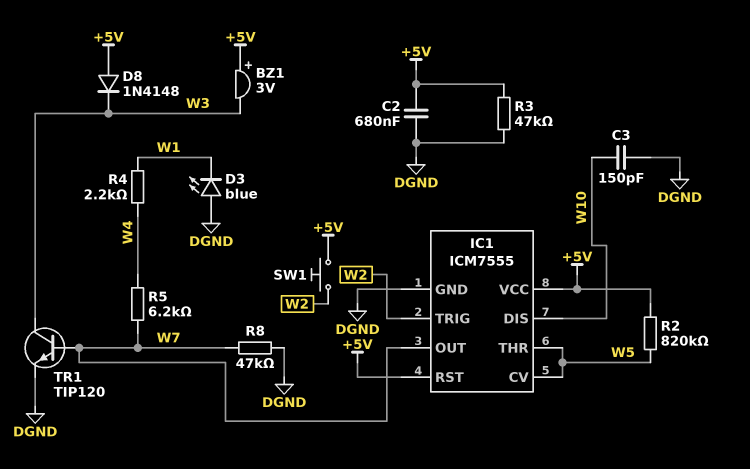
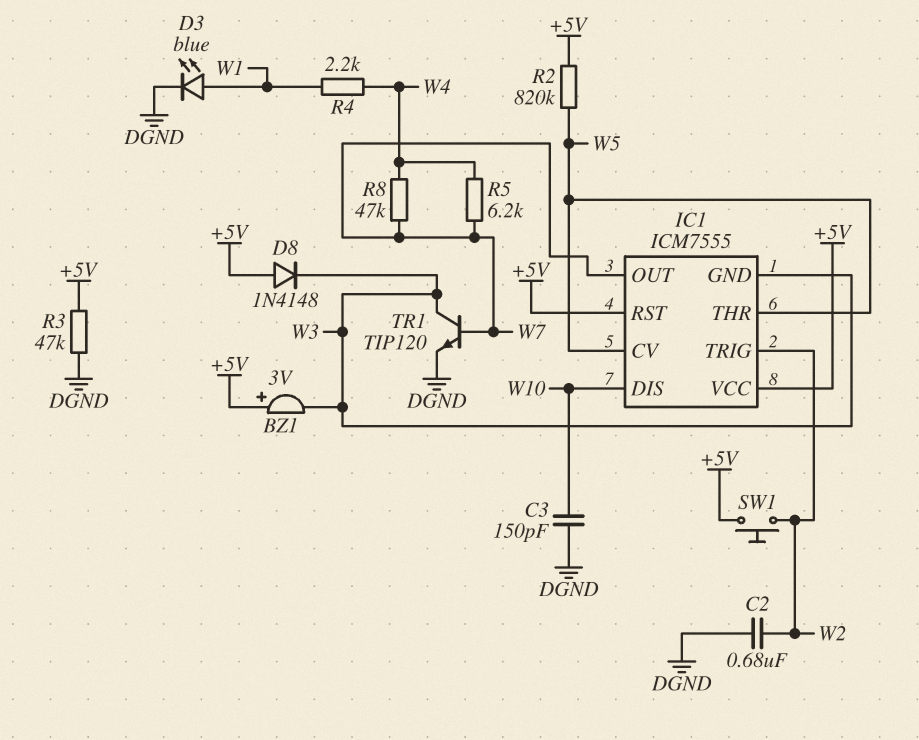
C2: 680nF (+5V, DGND) -> 680nF (DGND, W2)
D3: LED blue (A DGND, K W1) -> LED blue (A W1, K DGND)
IC1 pin GND: DGND -> W3
R8: 47k (DGND, W7) -> 47k (W4, W7)

